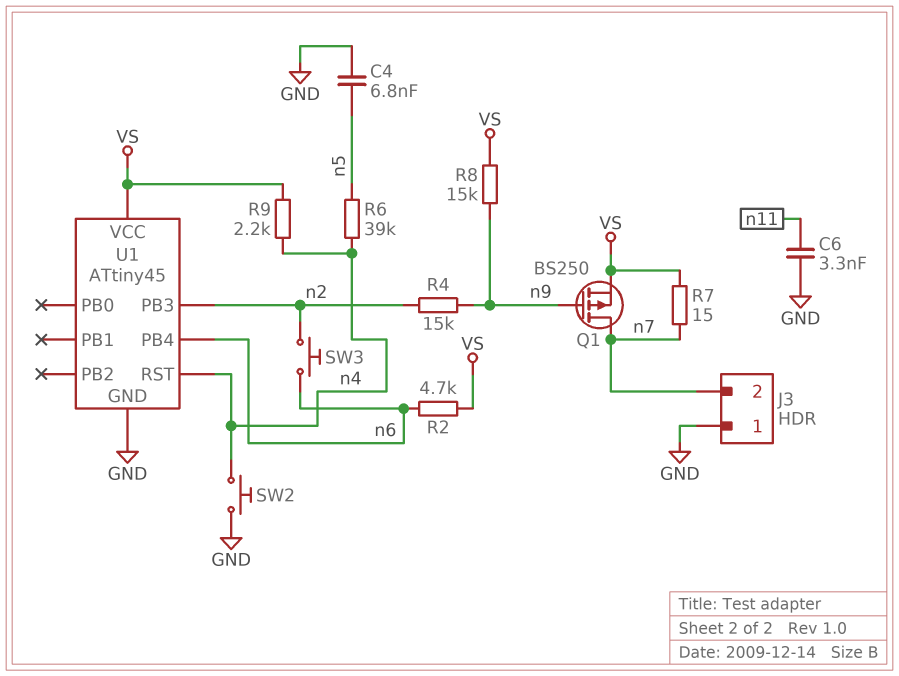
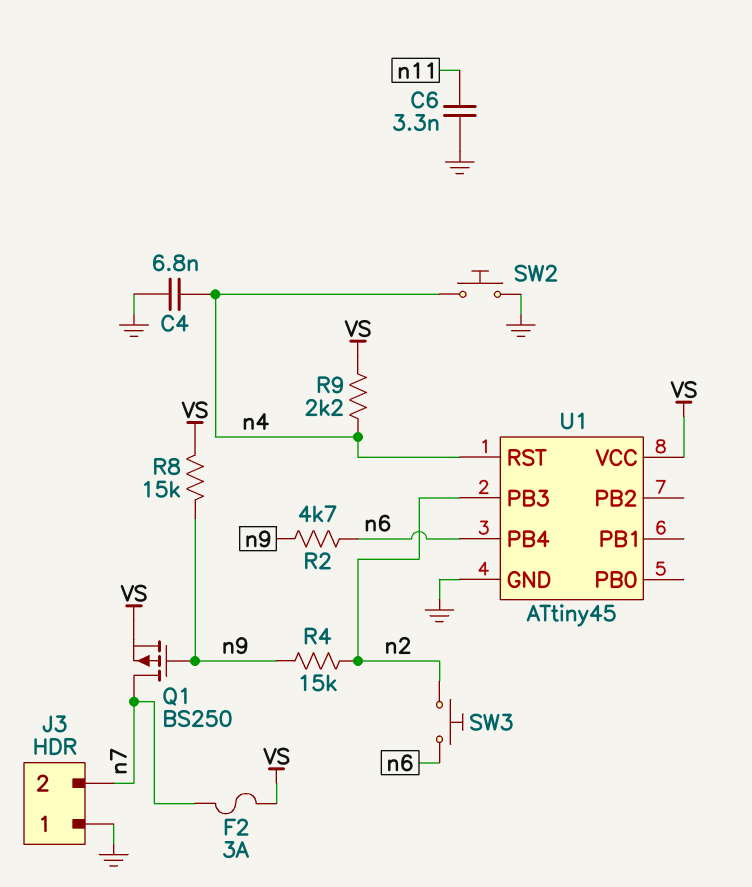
C4: 6.8nF (GND, n5) -> 6.8nF (GND, n4)
F2: none -> 3A (VS, n7)
R2: 4.7k (VS, n6) -> 4.7k (n6, n9)
R6: 39k (n4, n5) -> none
R7: 15 (VS, n7) -> none

